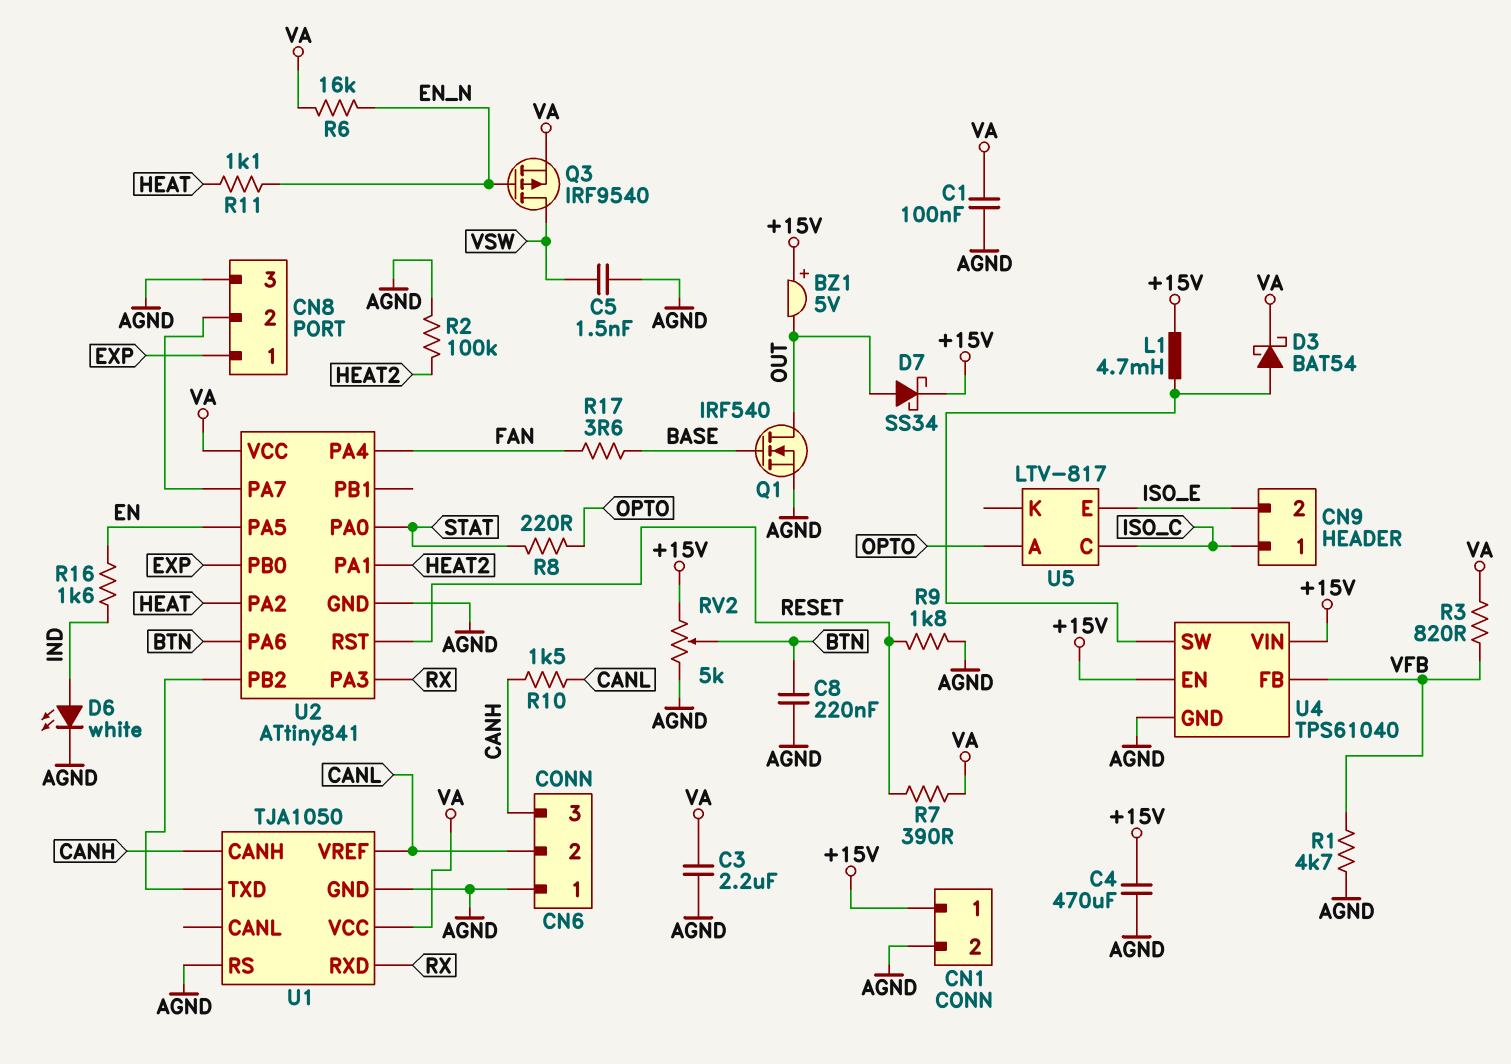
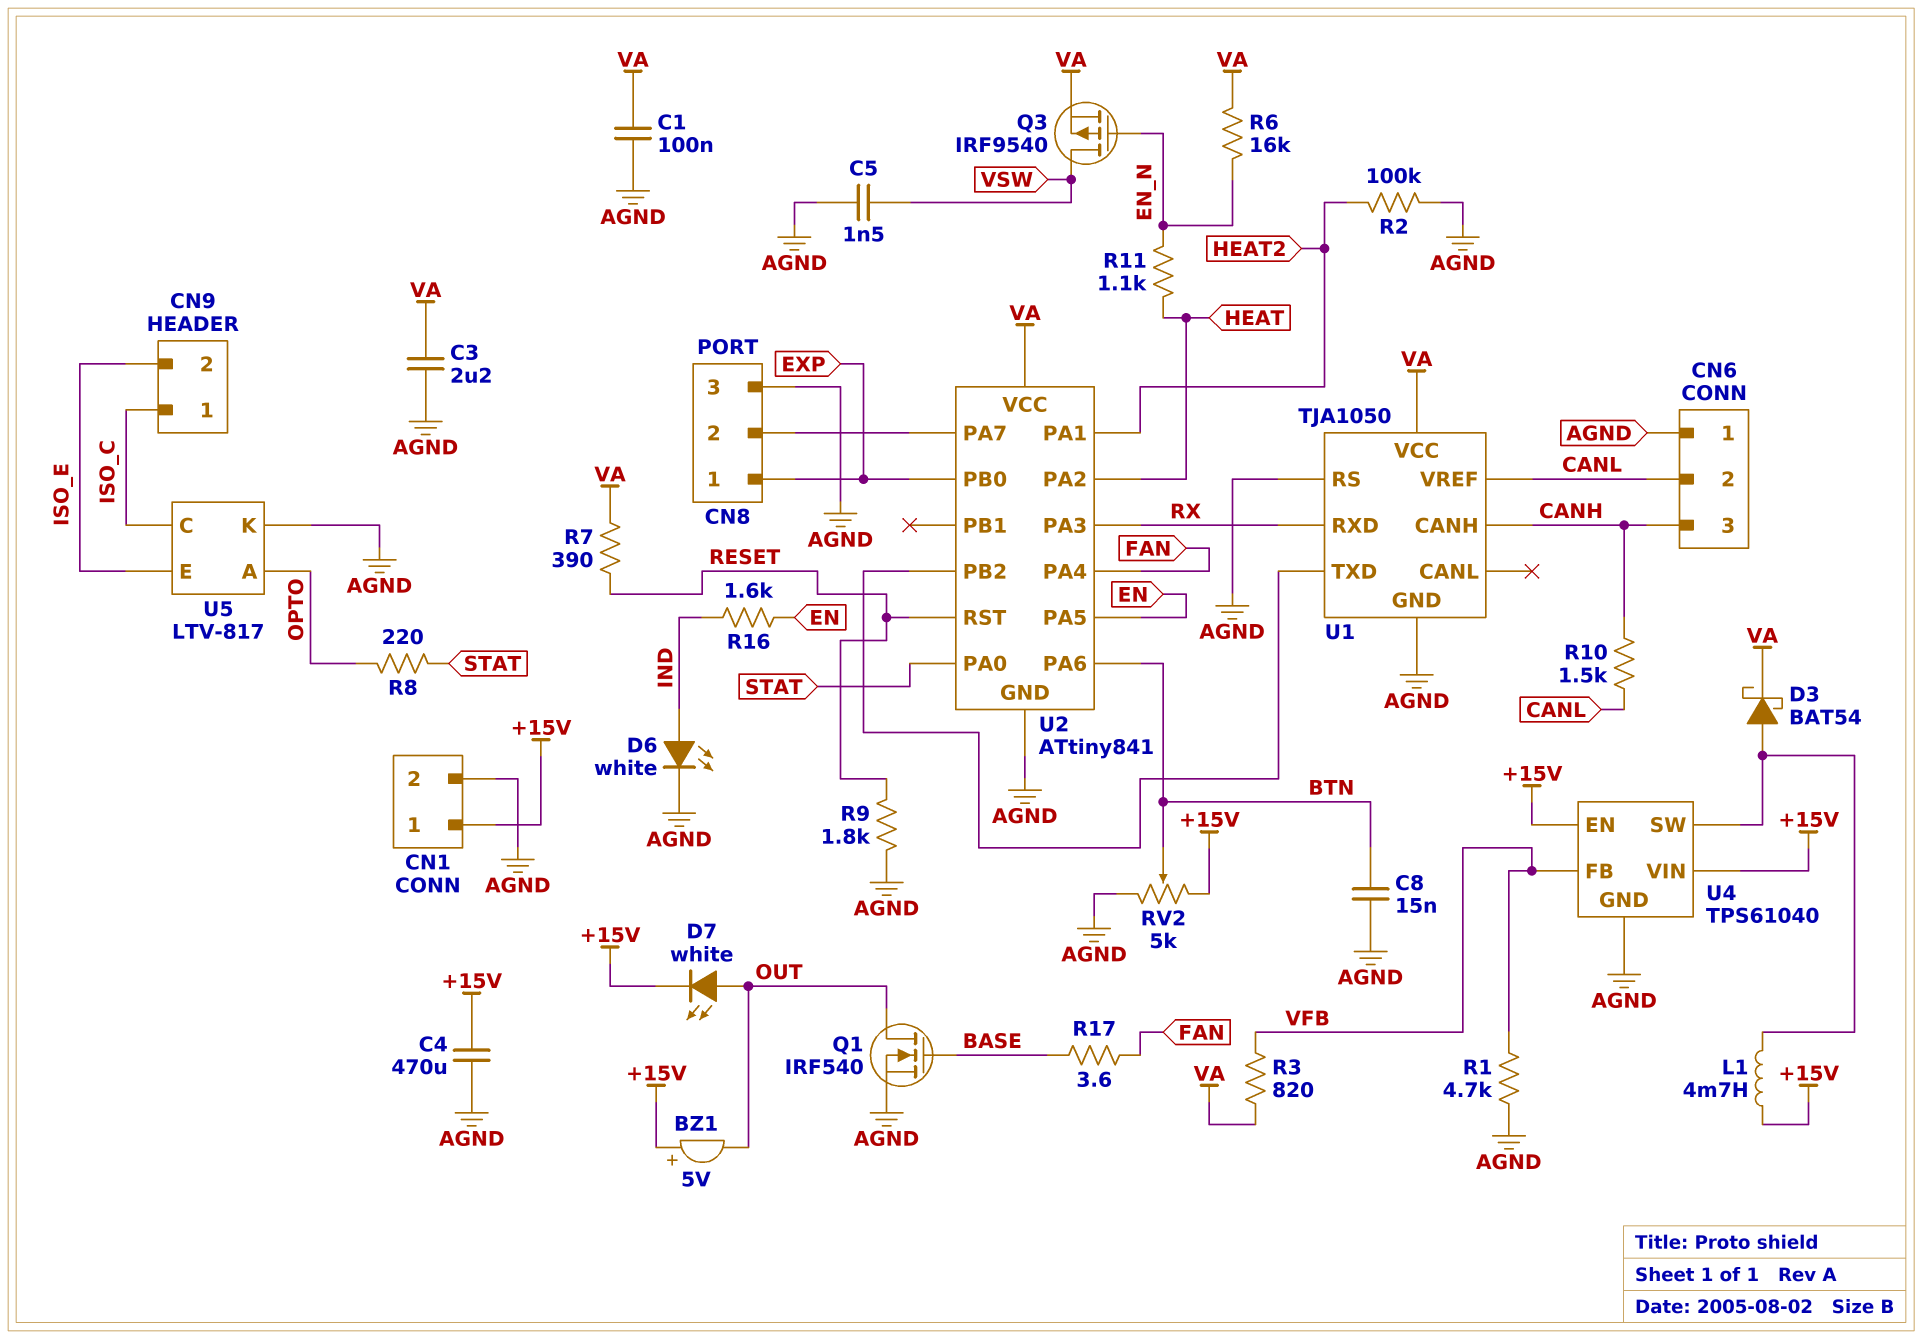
C8: 220nF (AGND, BTN) -> 15nF (AGND, BTN)
D7: schottky SS34 (A OUT, K +15V) -> LED white (A OUT, K +15V)
U5 pin K: none -> AGND

